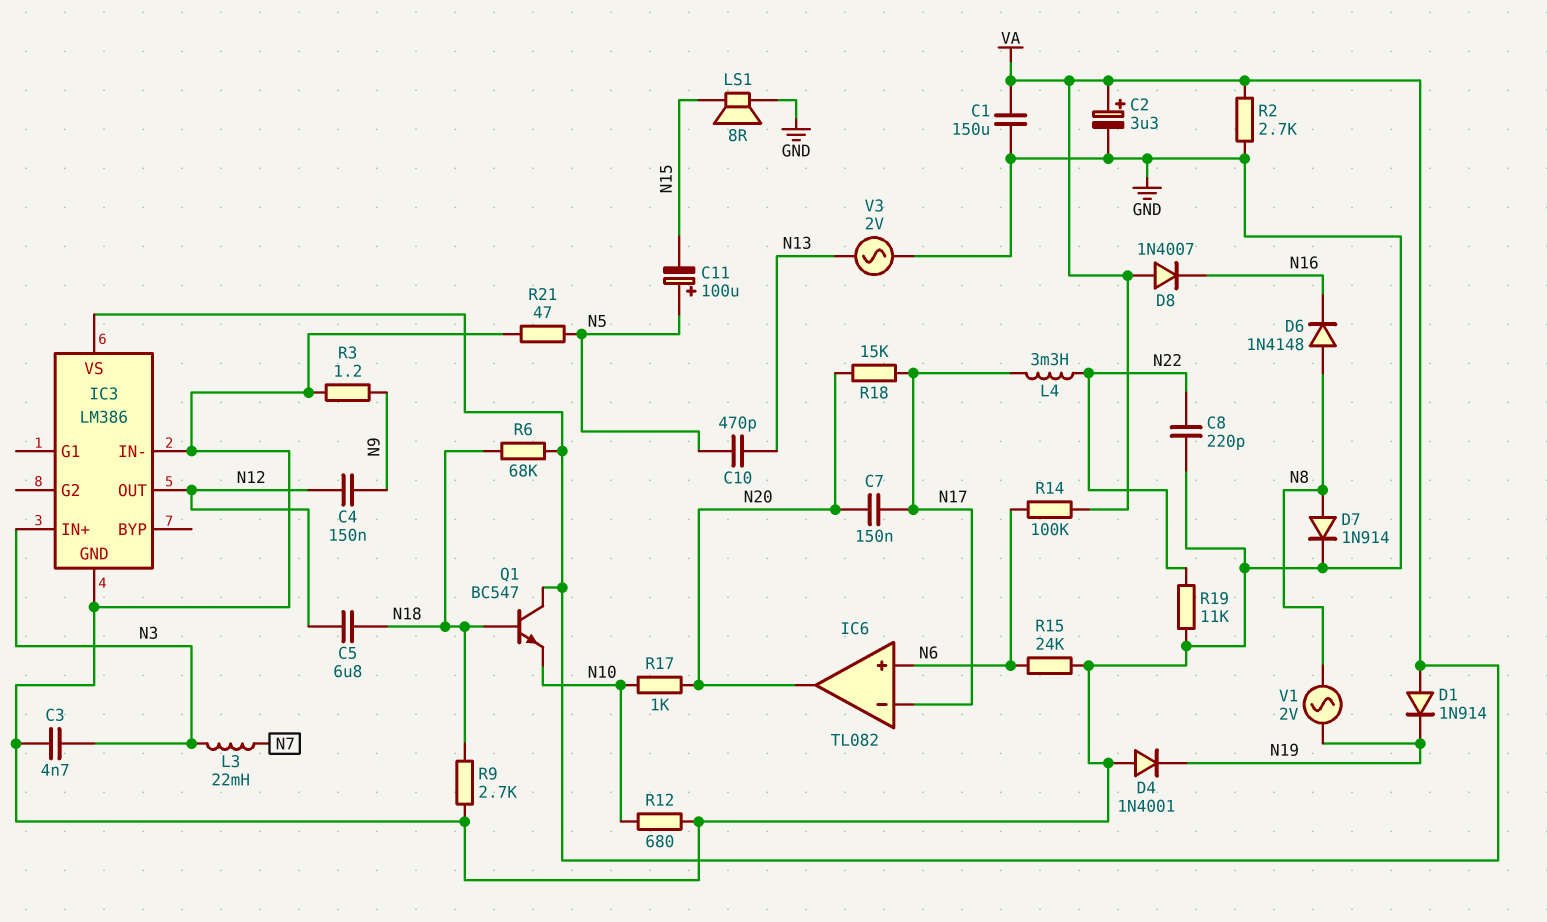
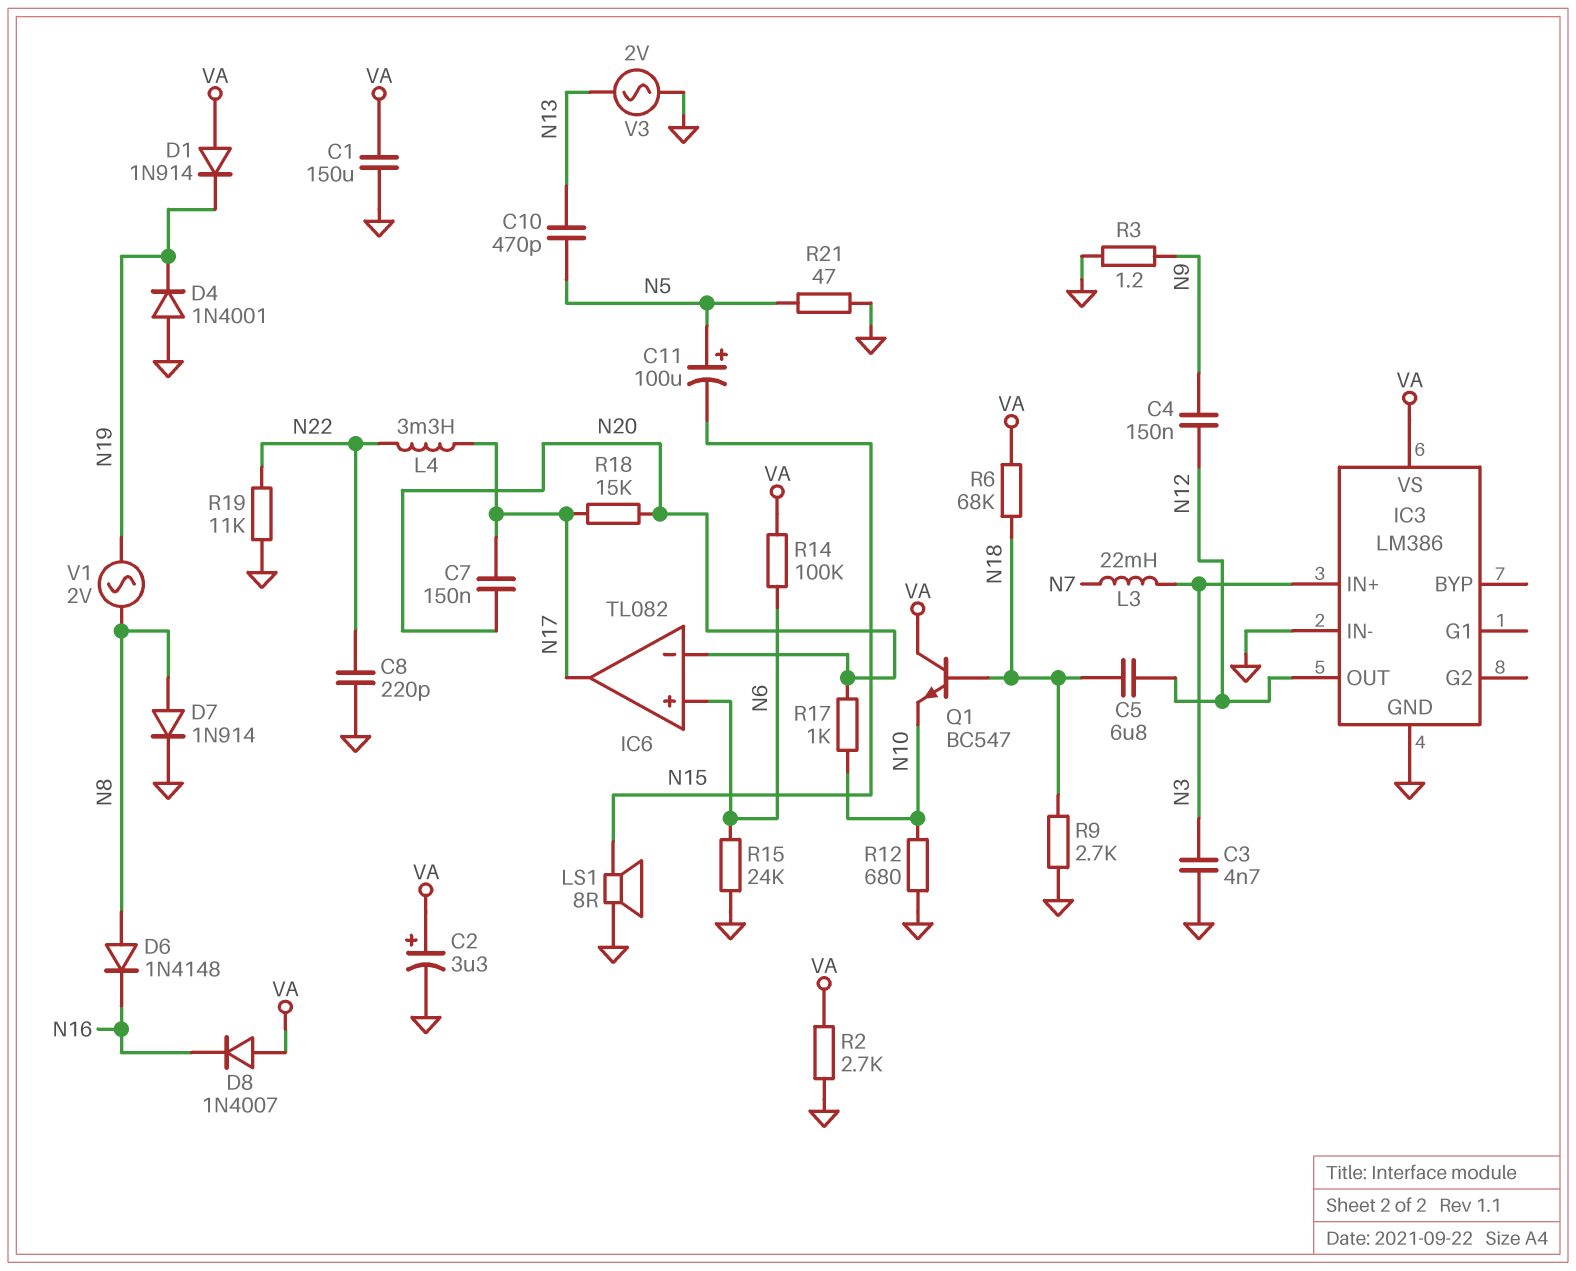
IC6 pin in-: N17 -> N20
IC6 pin out: N20 -> N17

